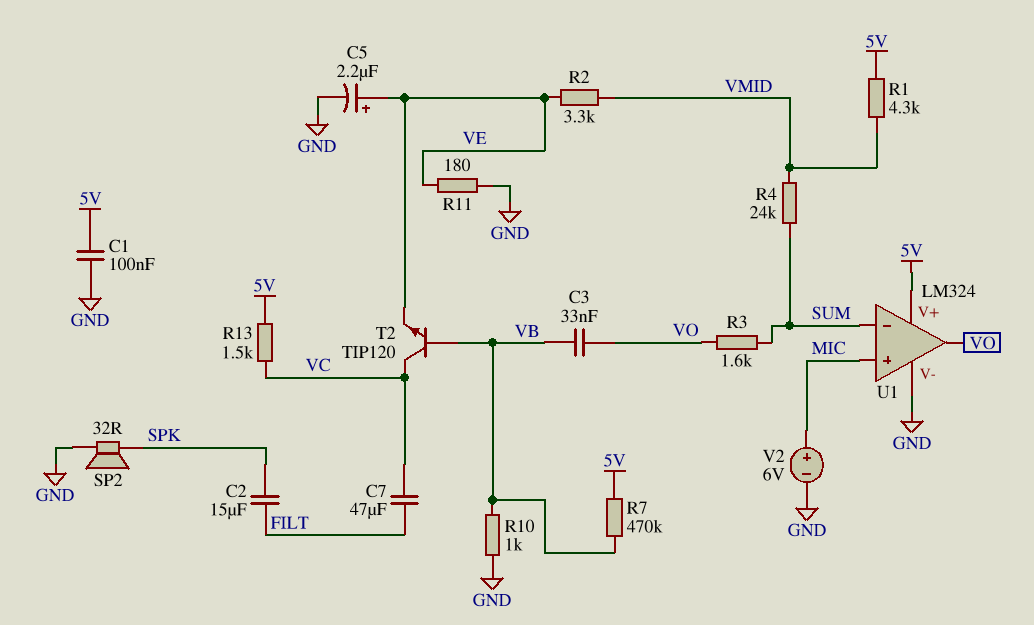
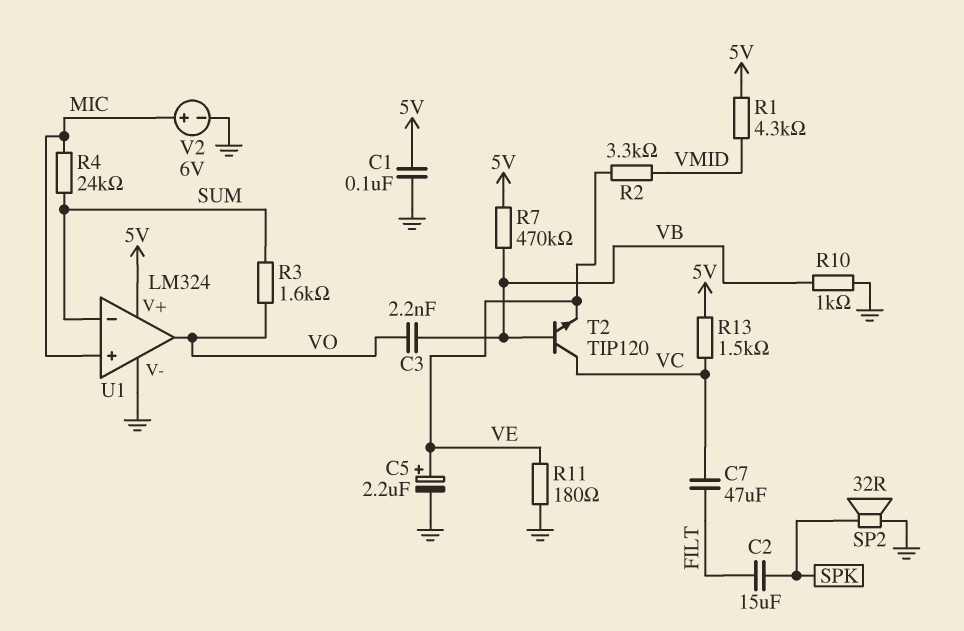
C3: 33nF (VB, VO) -> 2.2nF (VB, VO)
R4: 24k (SUM, VMID) -> 24k (MIC, SUM)

